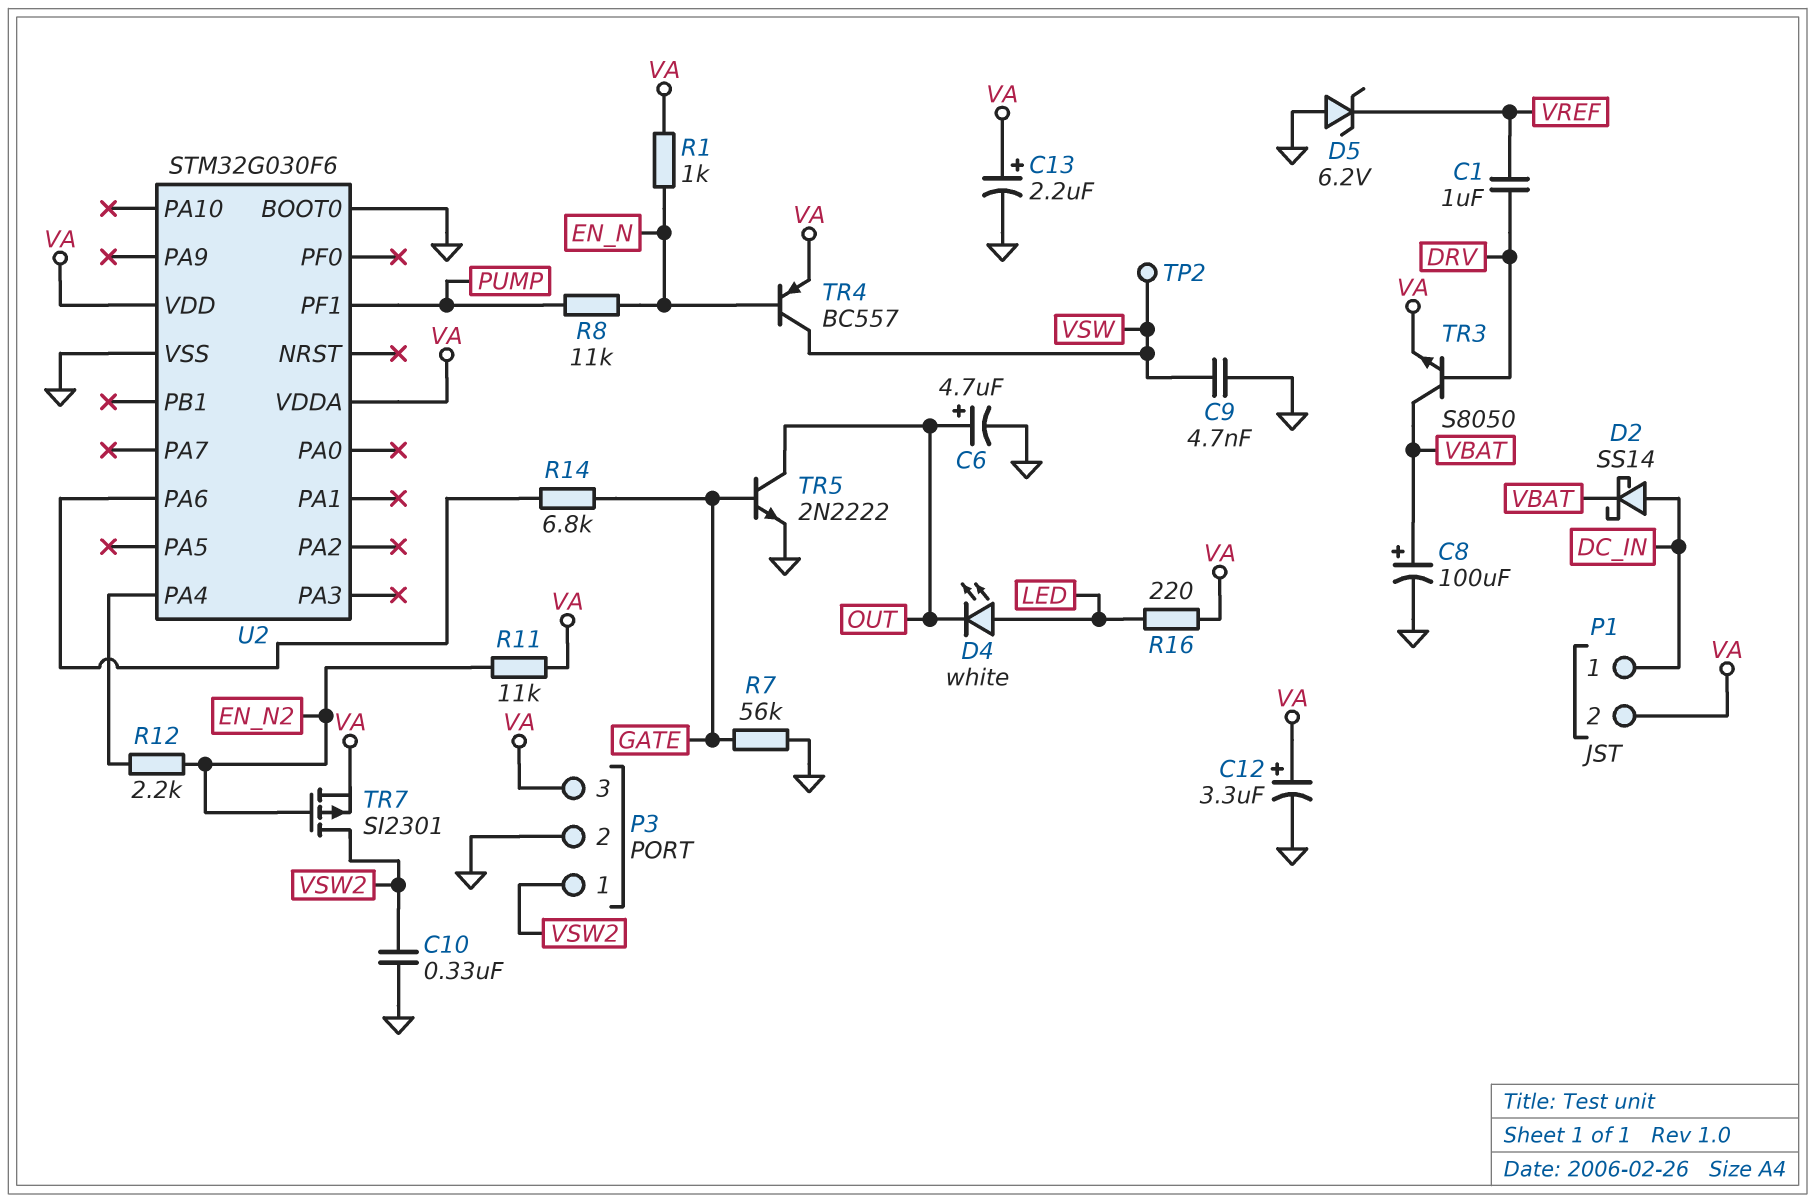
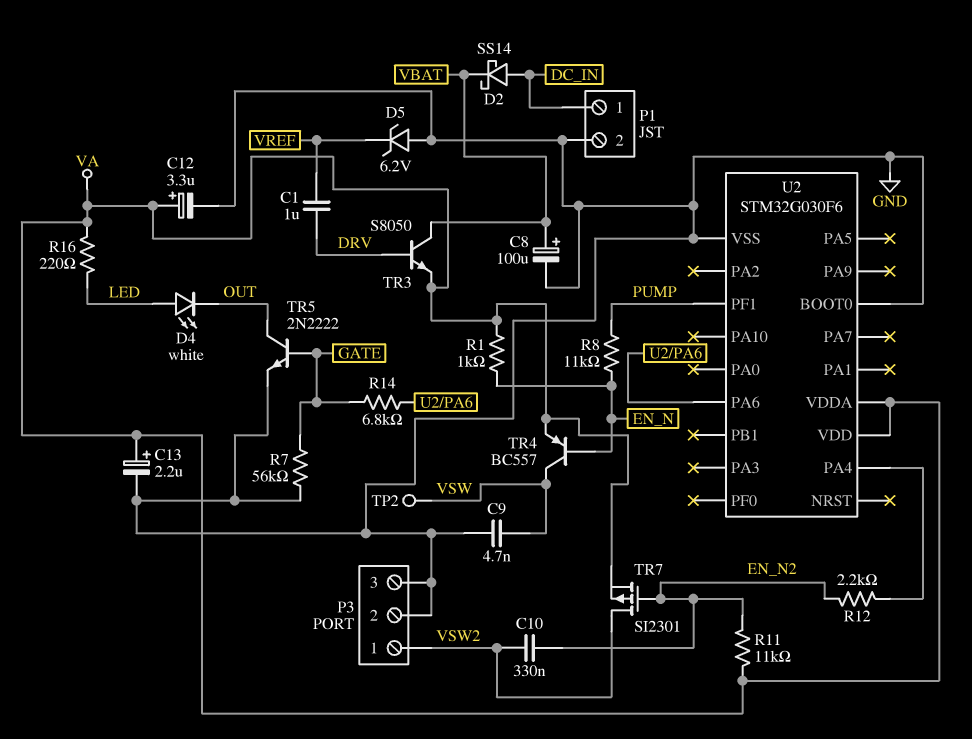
C6: 4.7uF (plus OUT, minus GND) -> none
C10: 330nF (GND, VSW2) -> 330nF (EN_N2, VSW2)
P1 pin 2: VA -> GND
P3 pin 3: VA -> GND

